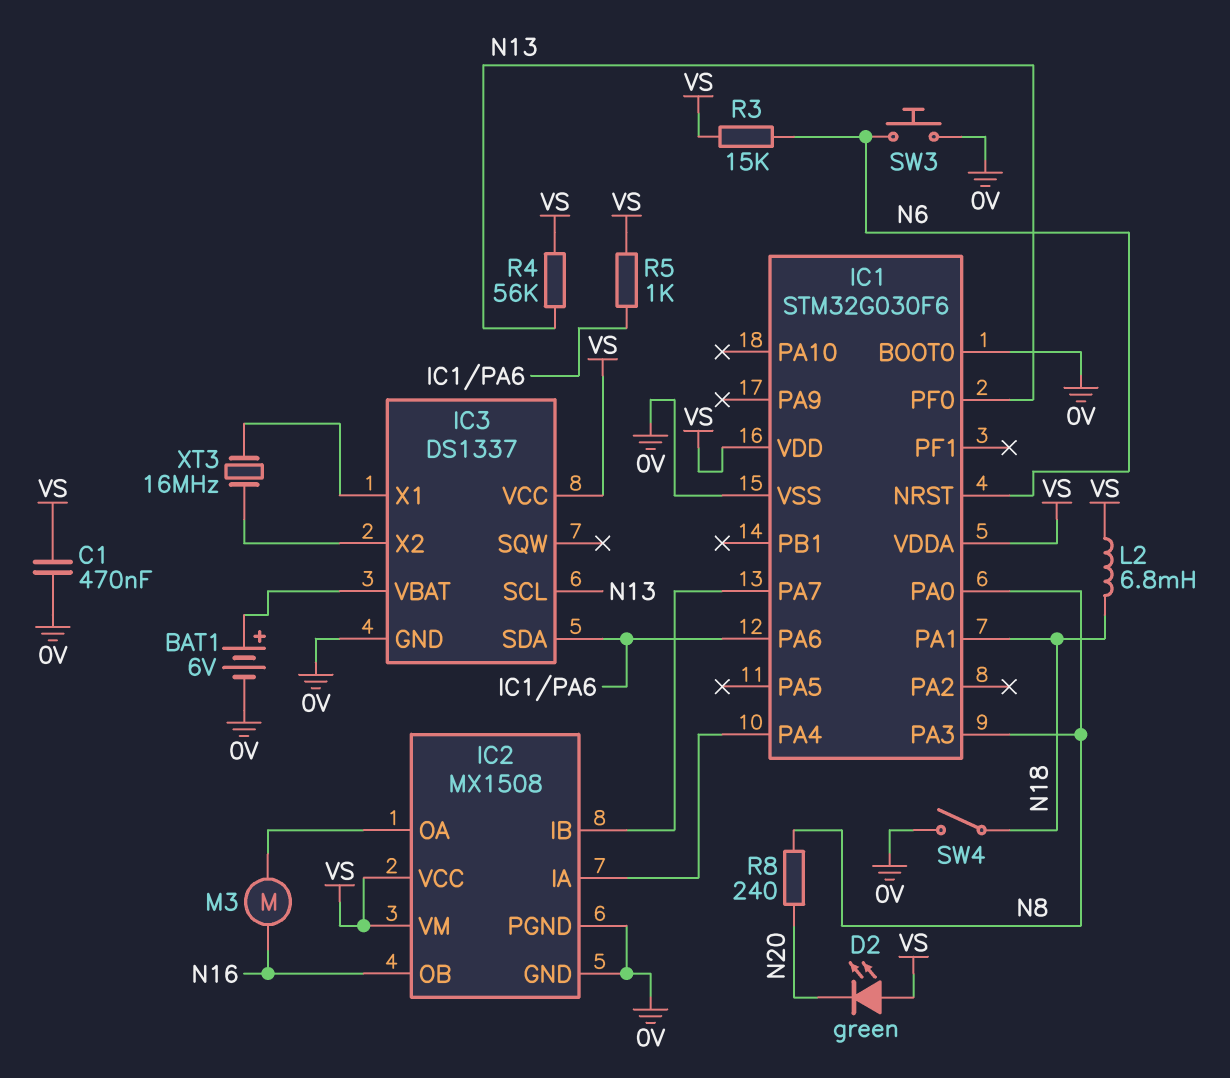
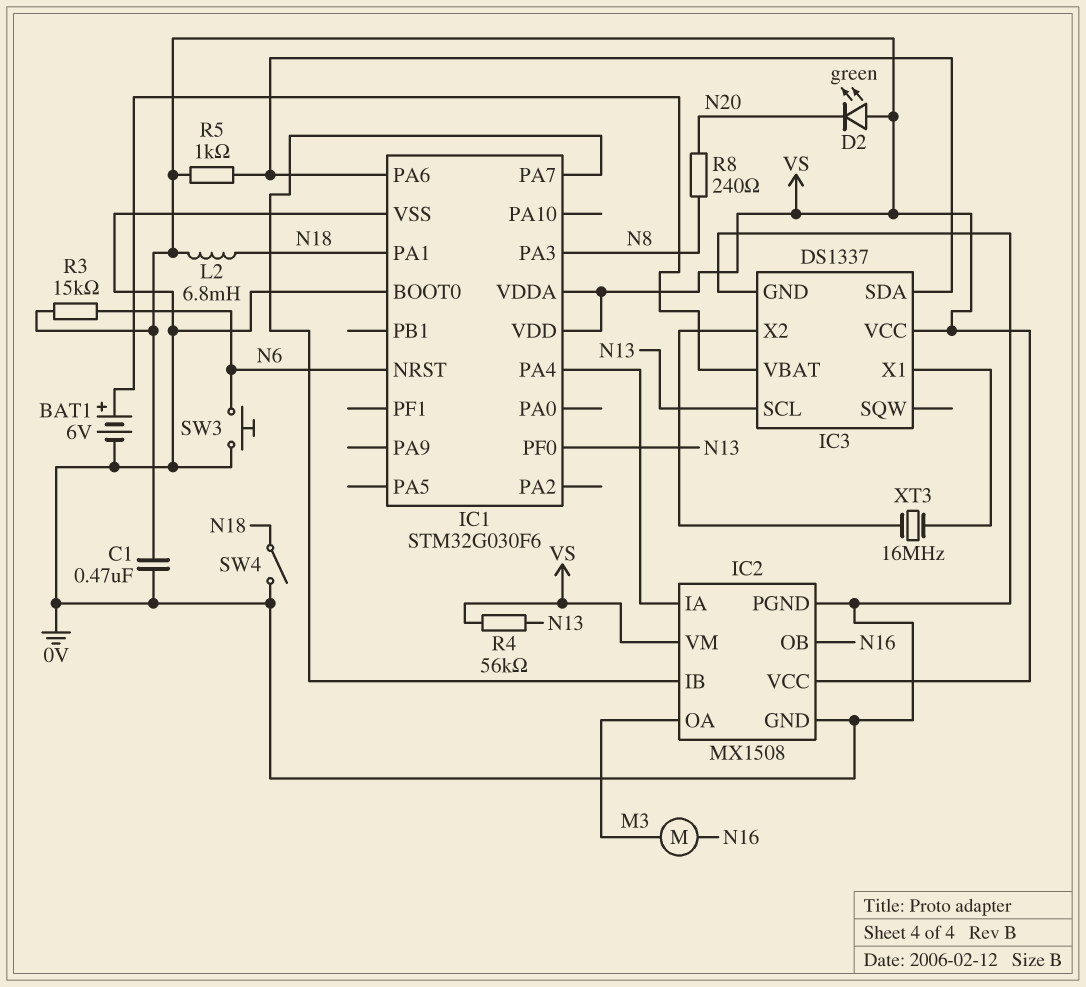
IC1 pin PA0: N8 -> none

